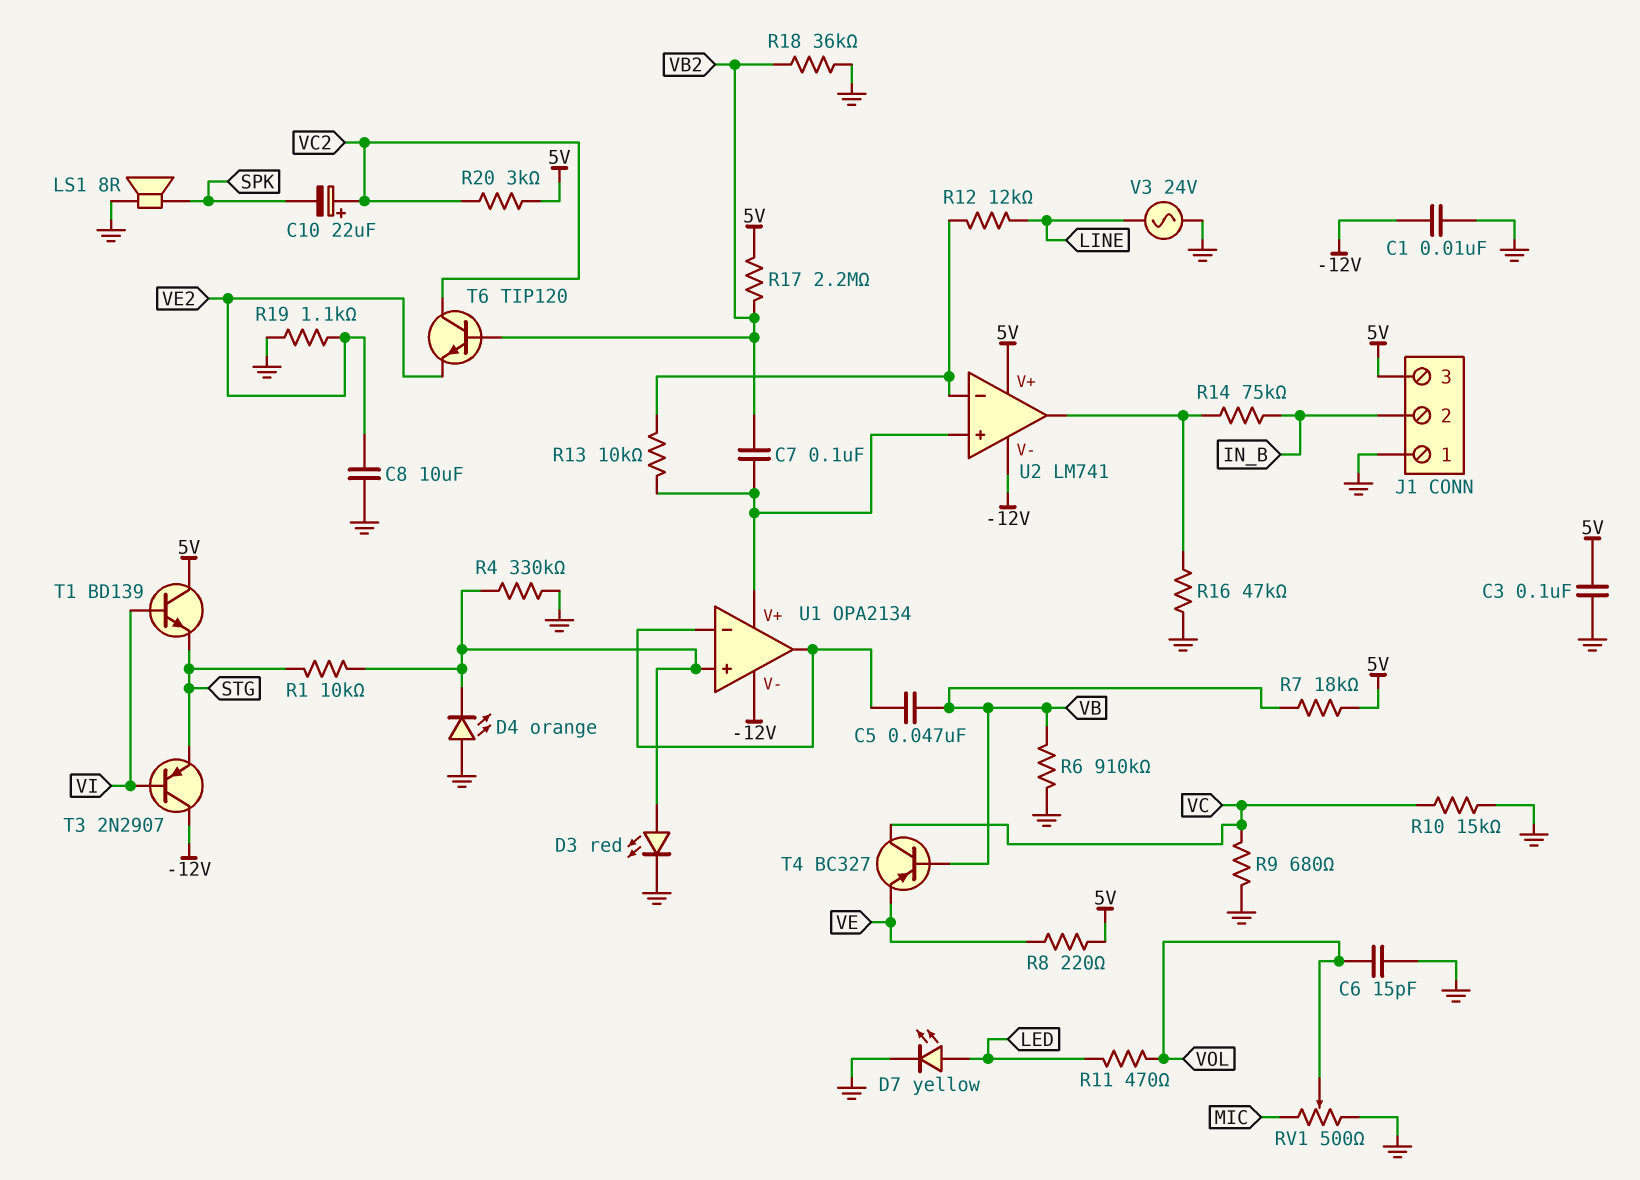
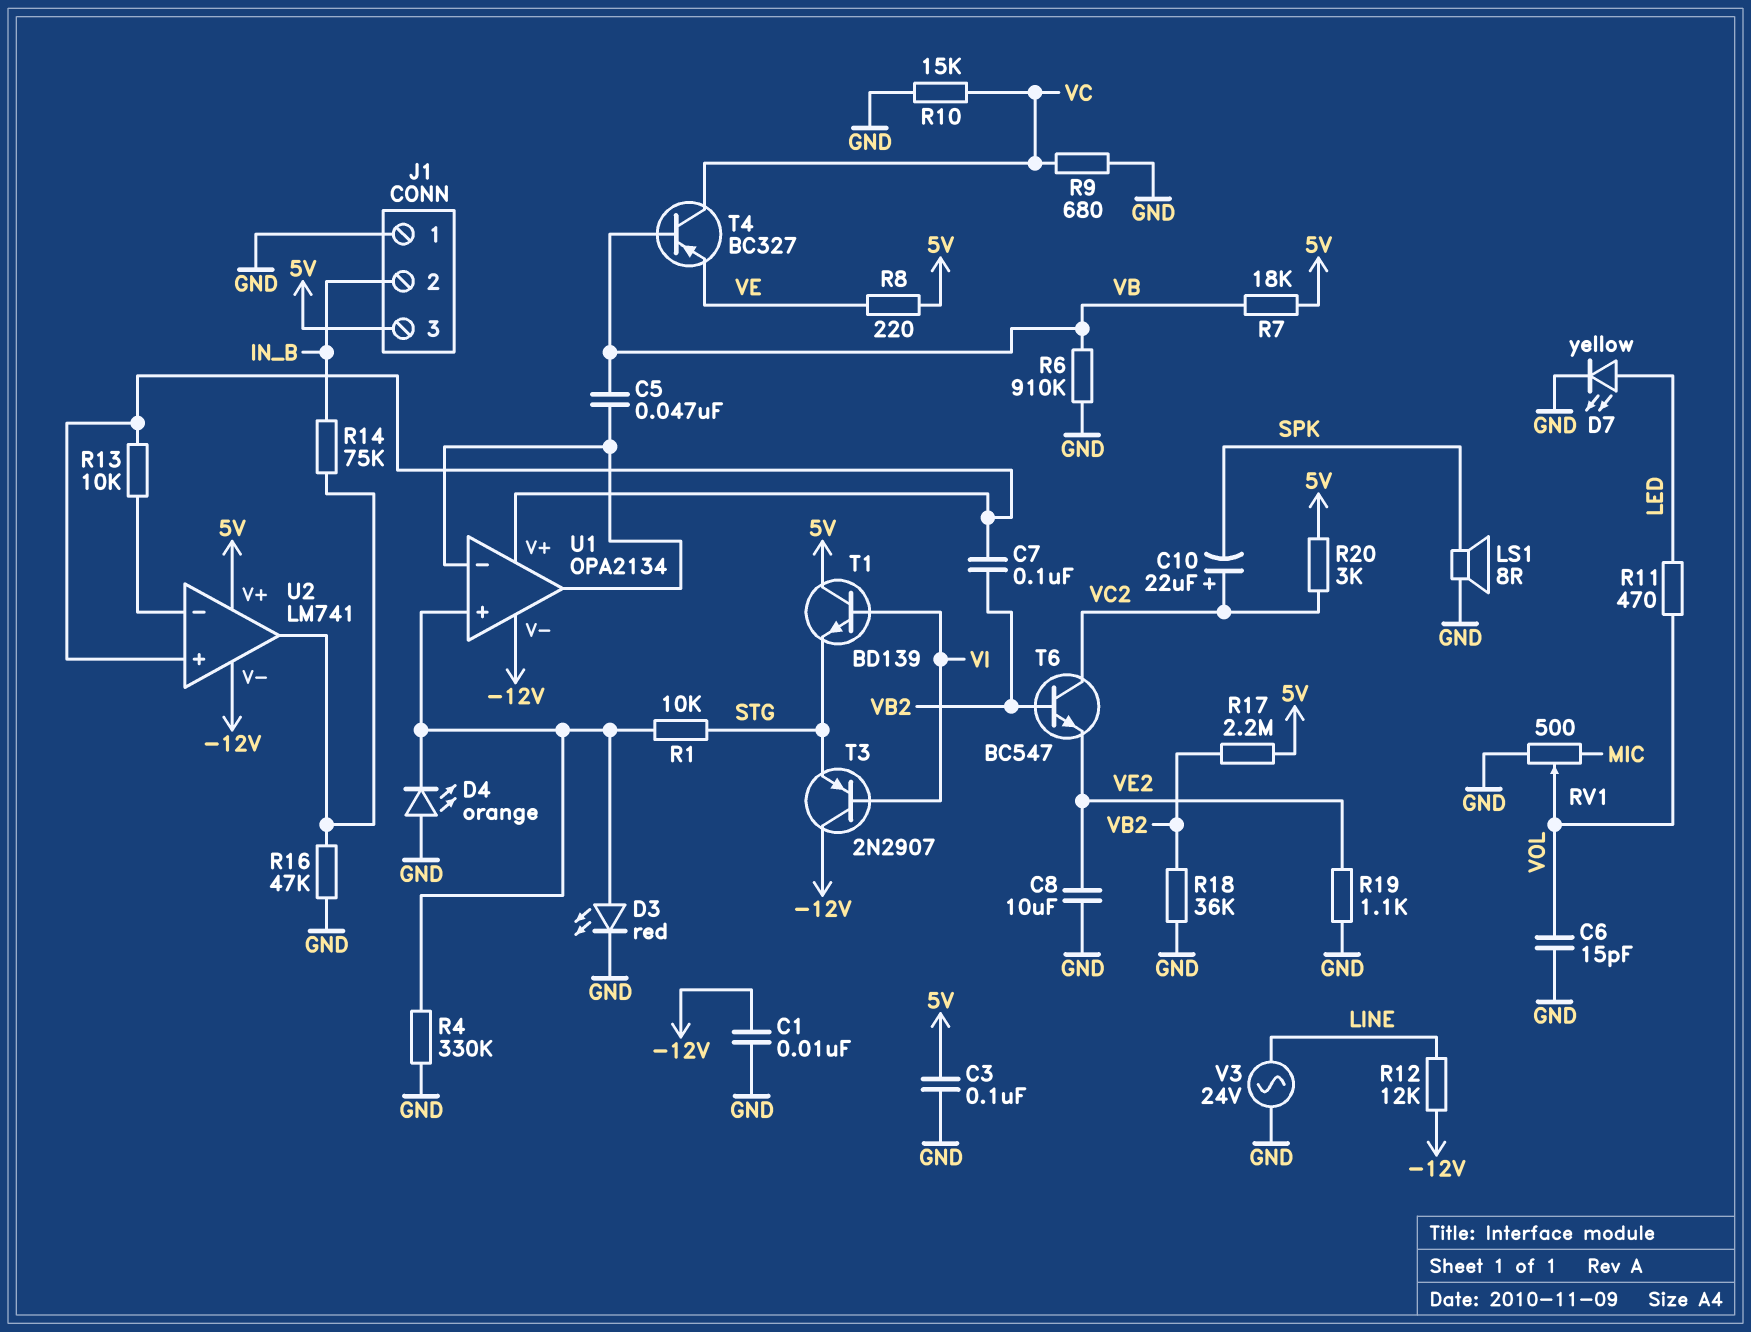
R12: 12k (LINE, U2/in-) -> 12k (-12V, LINE)
T6: NPN TIP120 (B VB2, C VC2, E VE2) -> NPN BC547 (B VB2, C VC2, E VE2)

